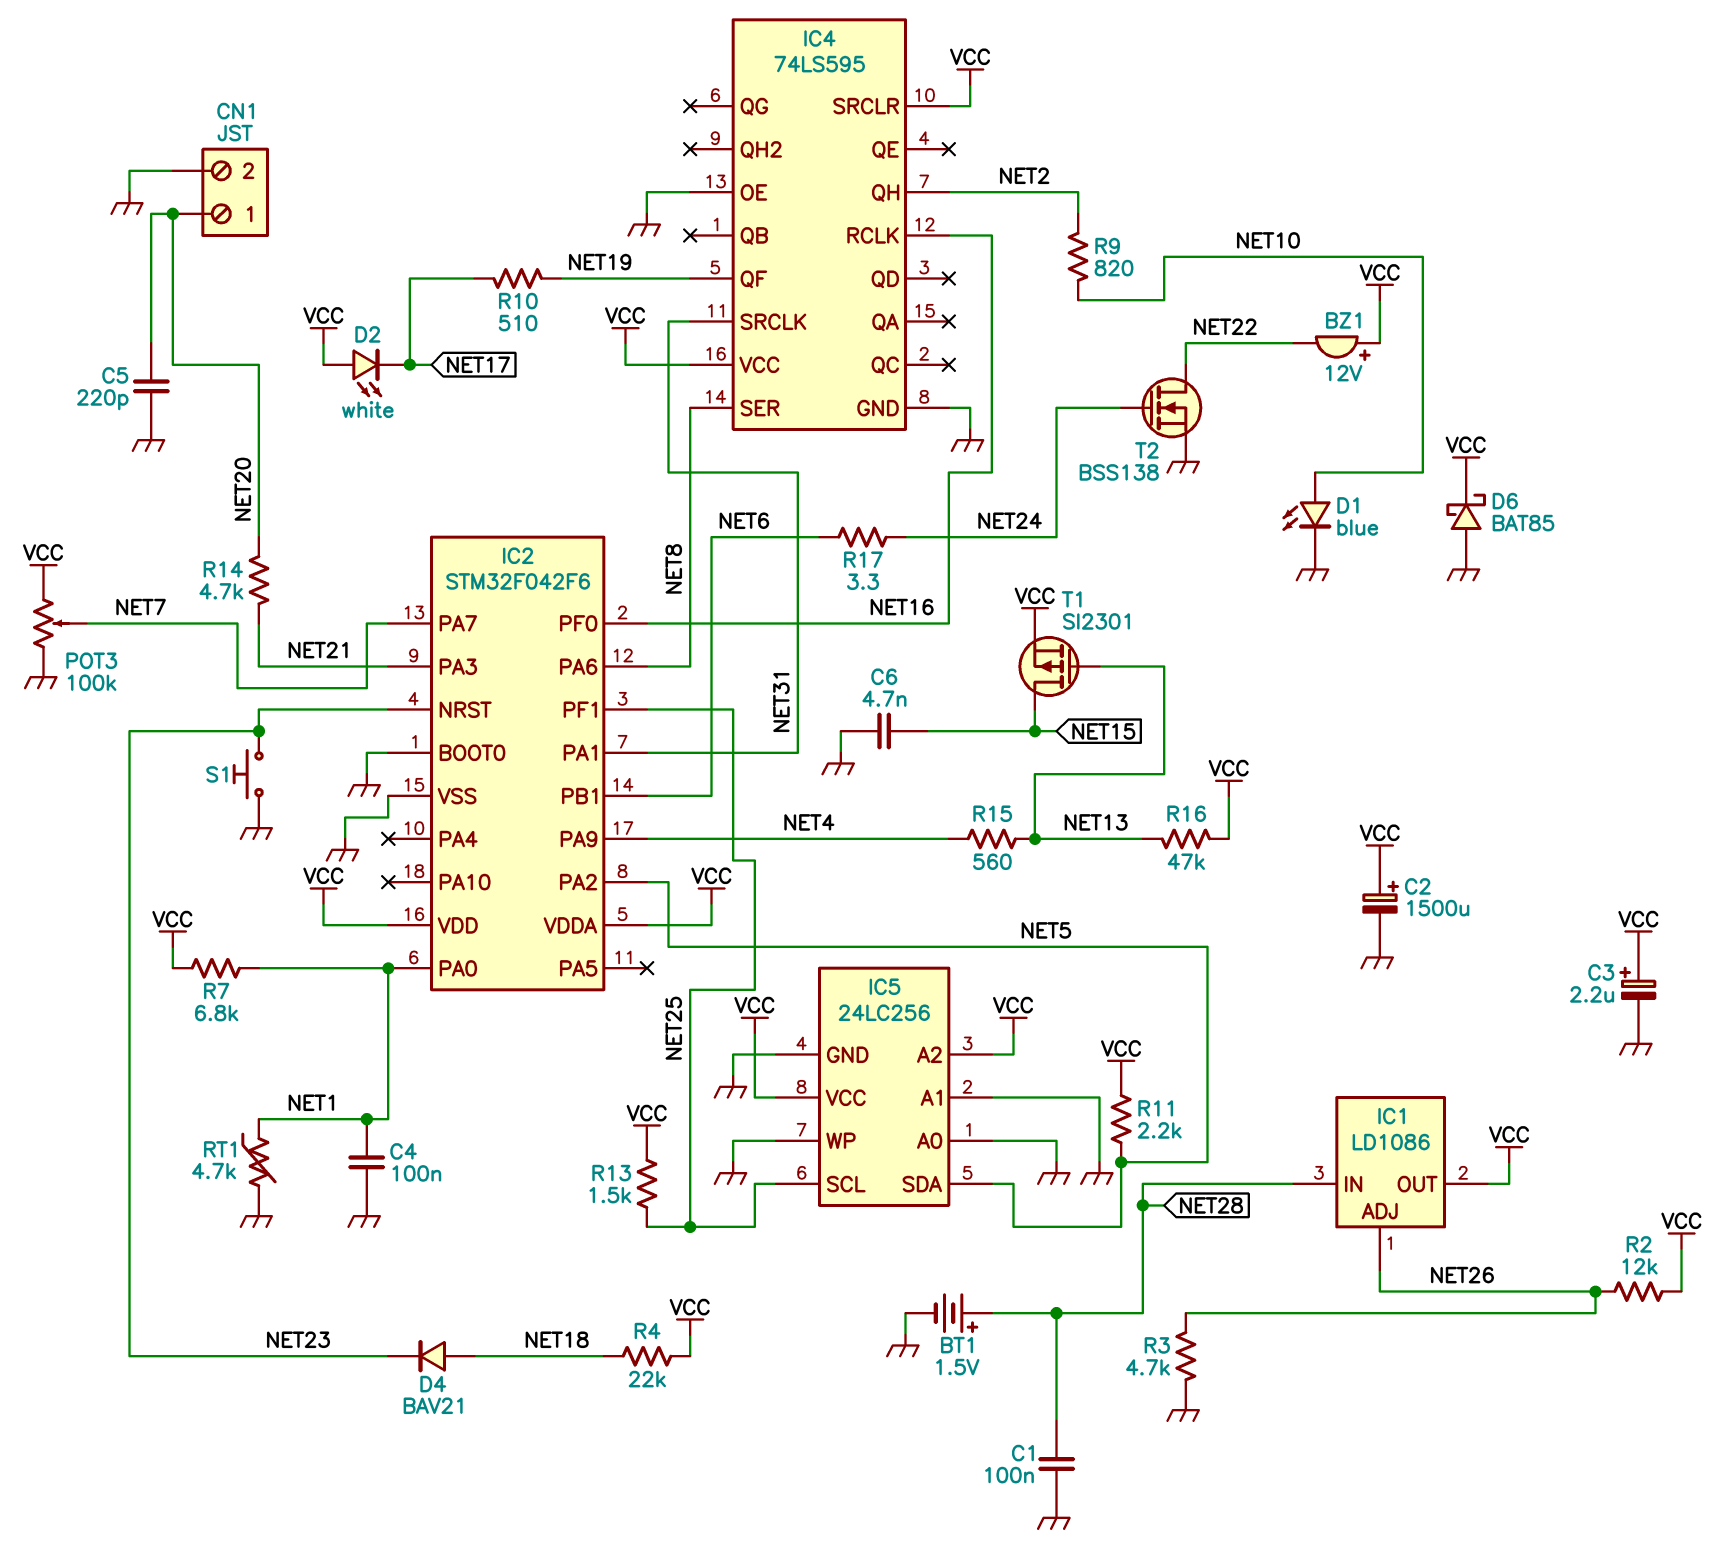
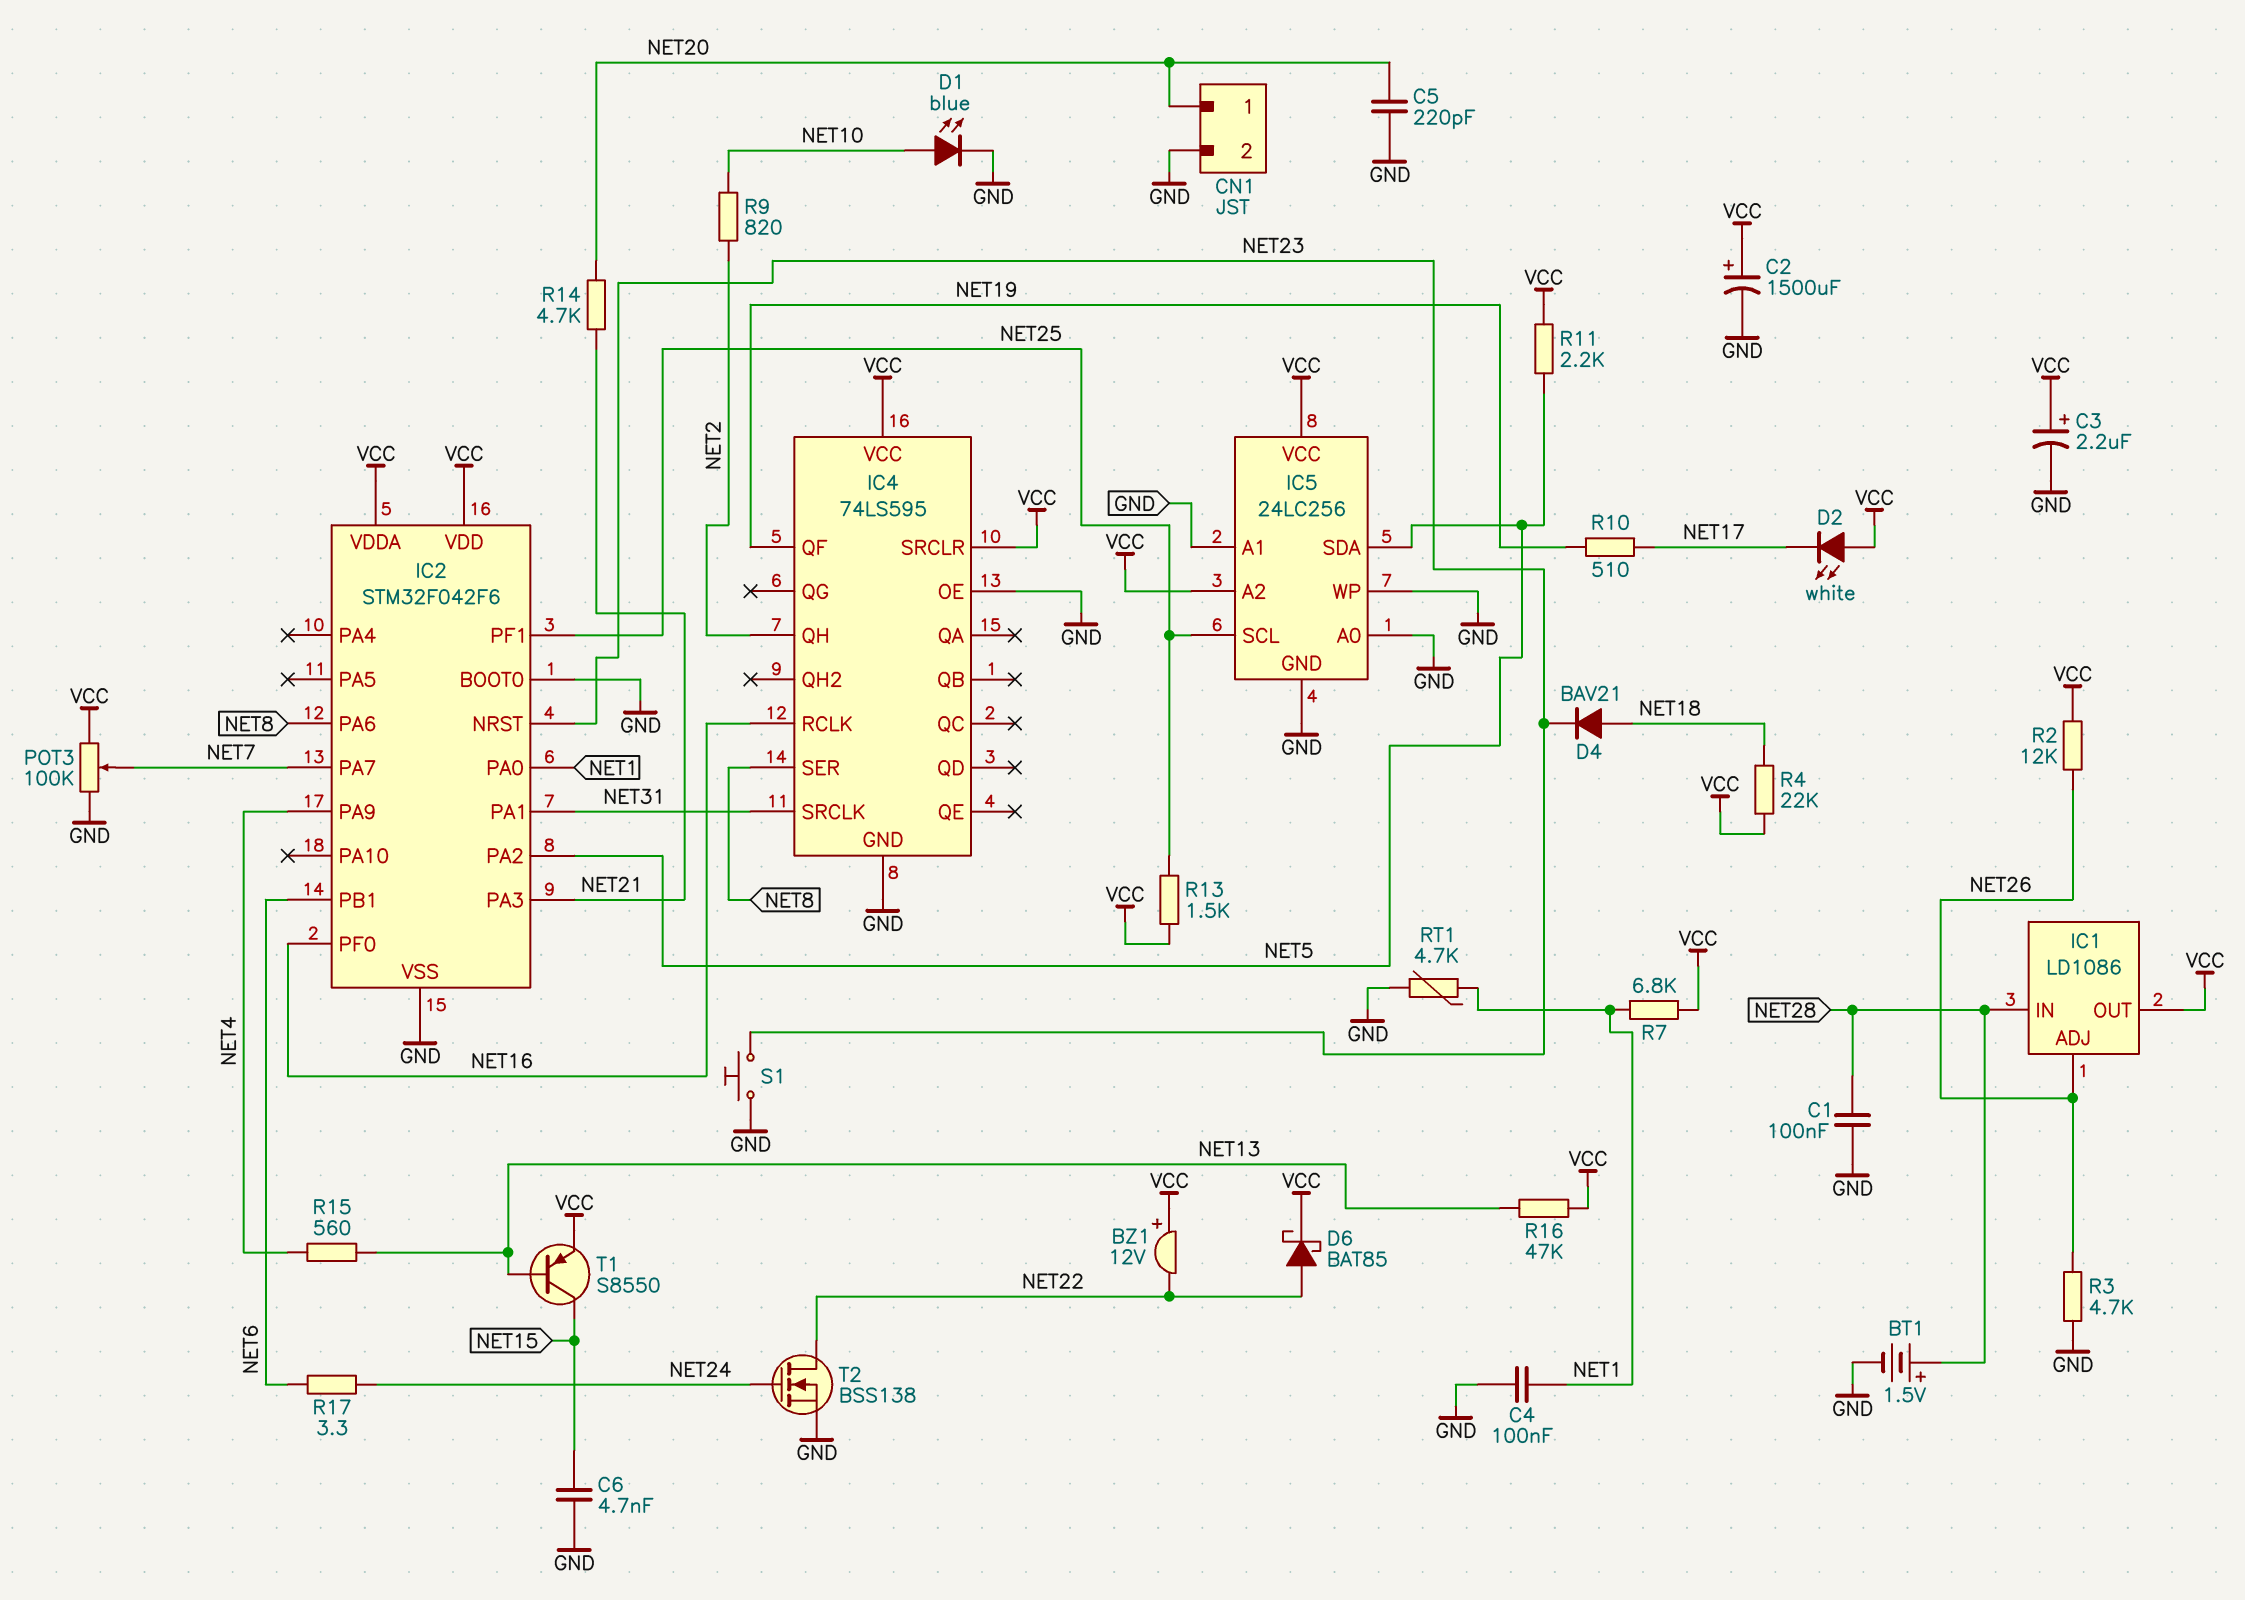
D6: schottky BAT85 (A GND, K VCC) -> schottky BAT85 (A NET22, K VCC)
T1: PMOS SI2301 (G NET13, D NET15, S VCC) -> PNP S8550 (B NET13, C NET15, E VCC)

